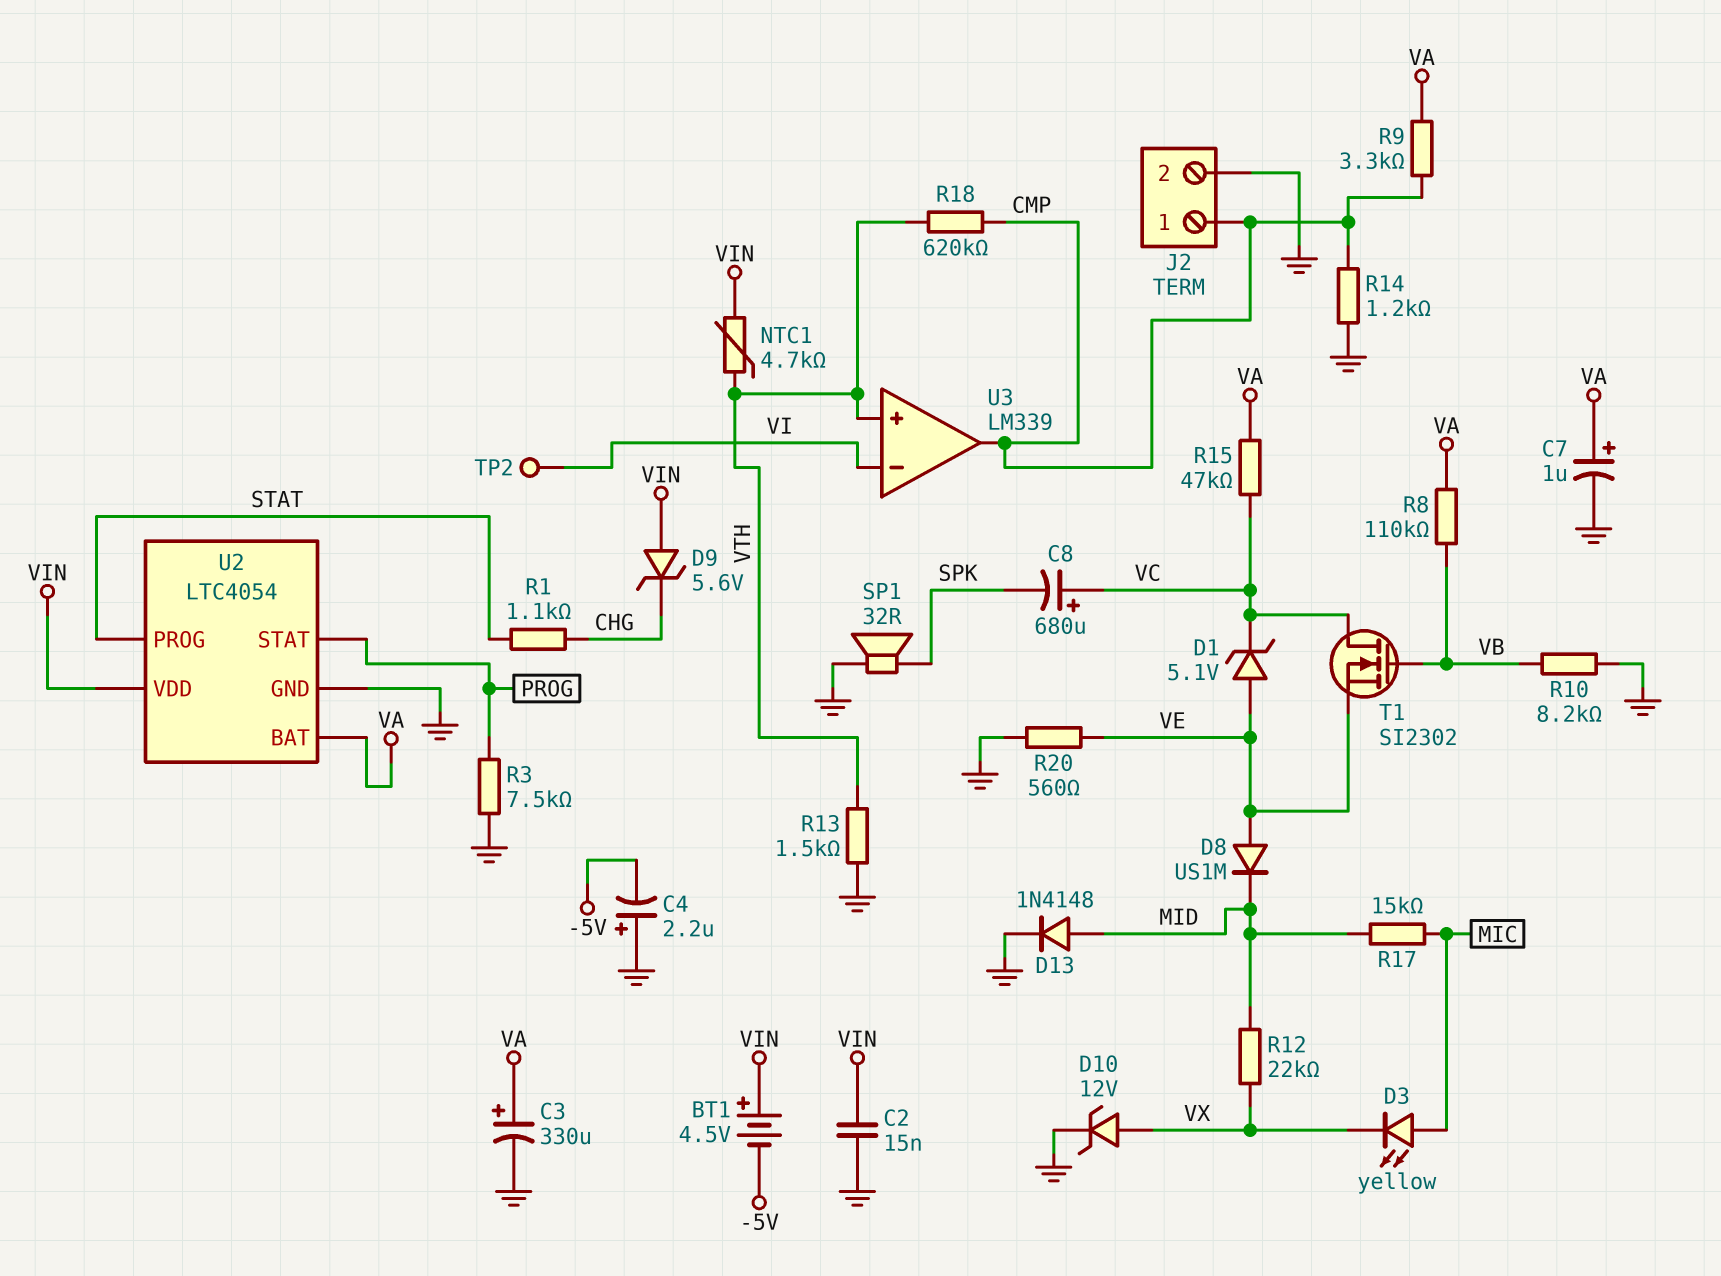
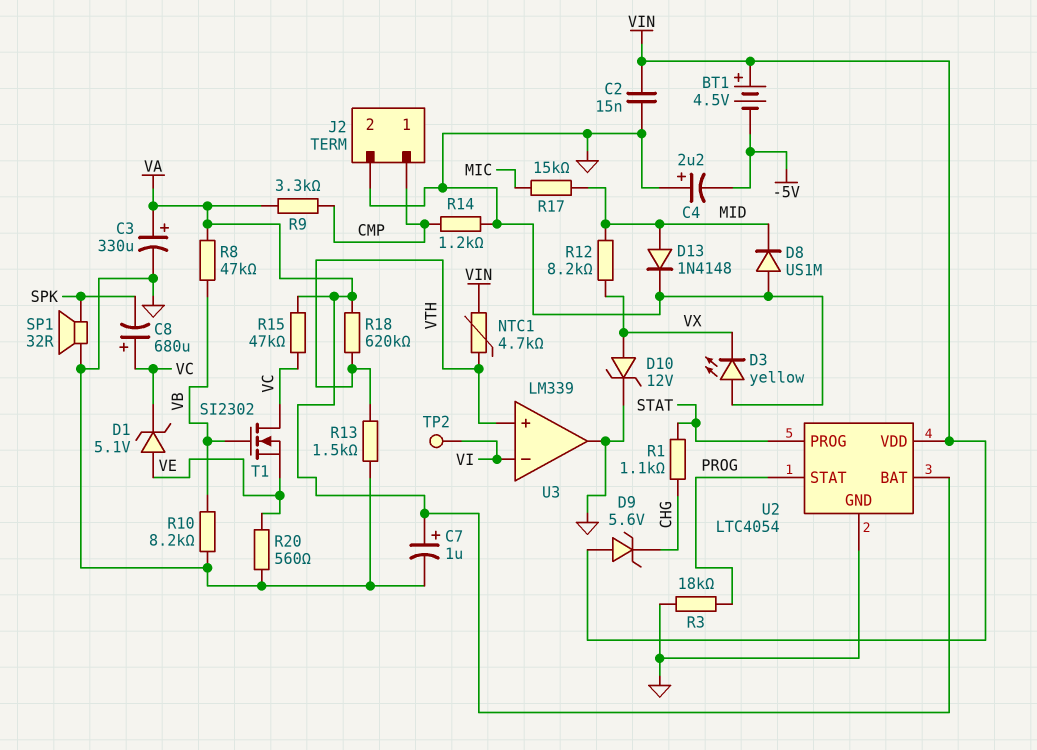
D3: LED yellow (A MIC, K VX) -> LED yellow (A GND, K VX)
D8: diode US1M (A VE, K MID) -> diode US1M (A GND, K MID)
R3: 7.5k (GND, PROG) -> 18k (GND, PROG)
R8: 110k (VA, VB) -> 47k (VA, VB)
R12: 22k (MID, VX) -> 8.2k (MID, VX)
R18: 620k (CMP, VTH) -> 620k (VA, VTH)
U3 pin out: CMP -> GND

